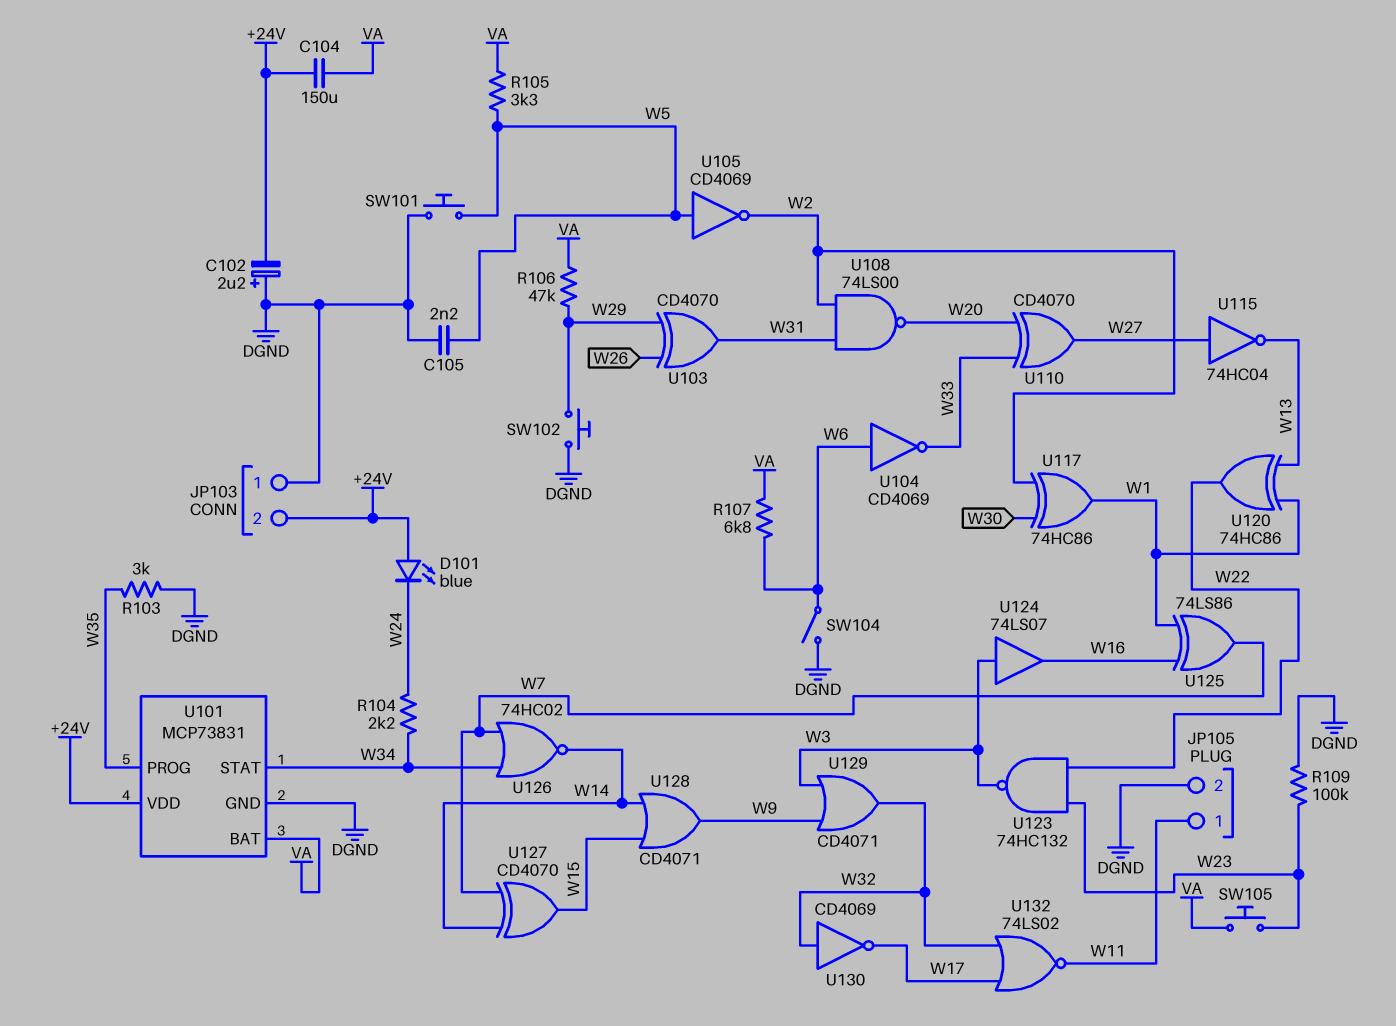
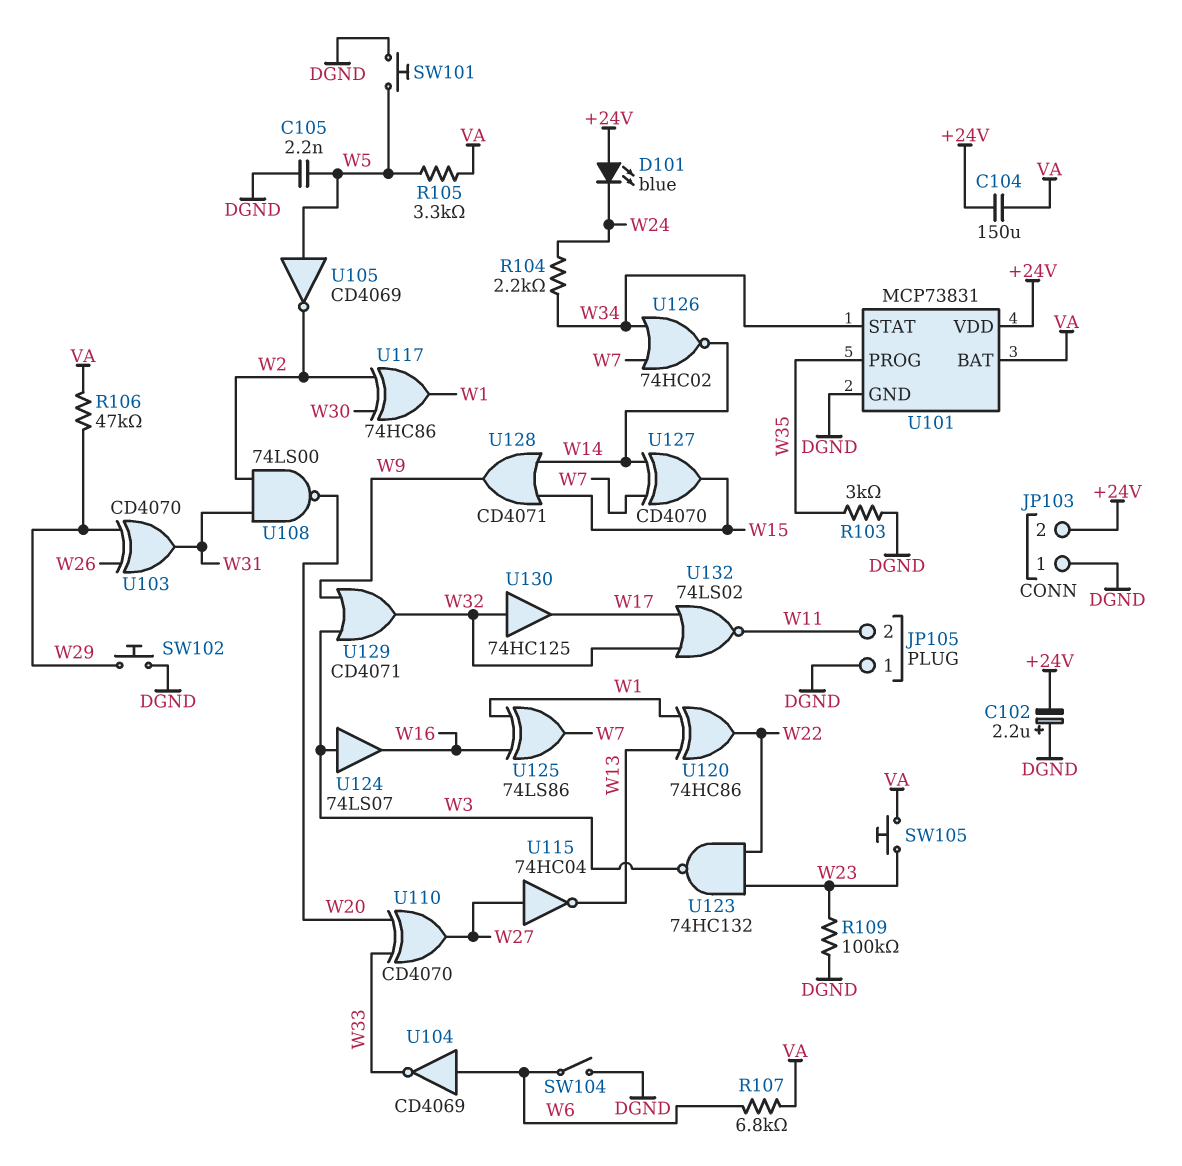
JP105 pin 1: W11 -> DGND
JP105 pin 2: DGND -> W11
U130: NOT CD4069 (in W32, out W17) -> buffer 74HC125 (in W32, out W17)

